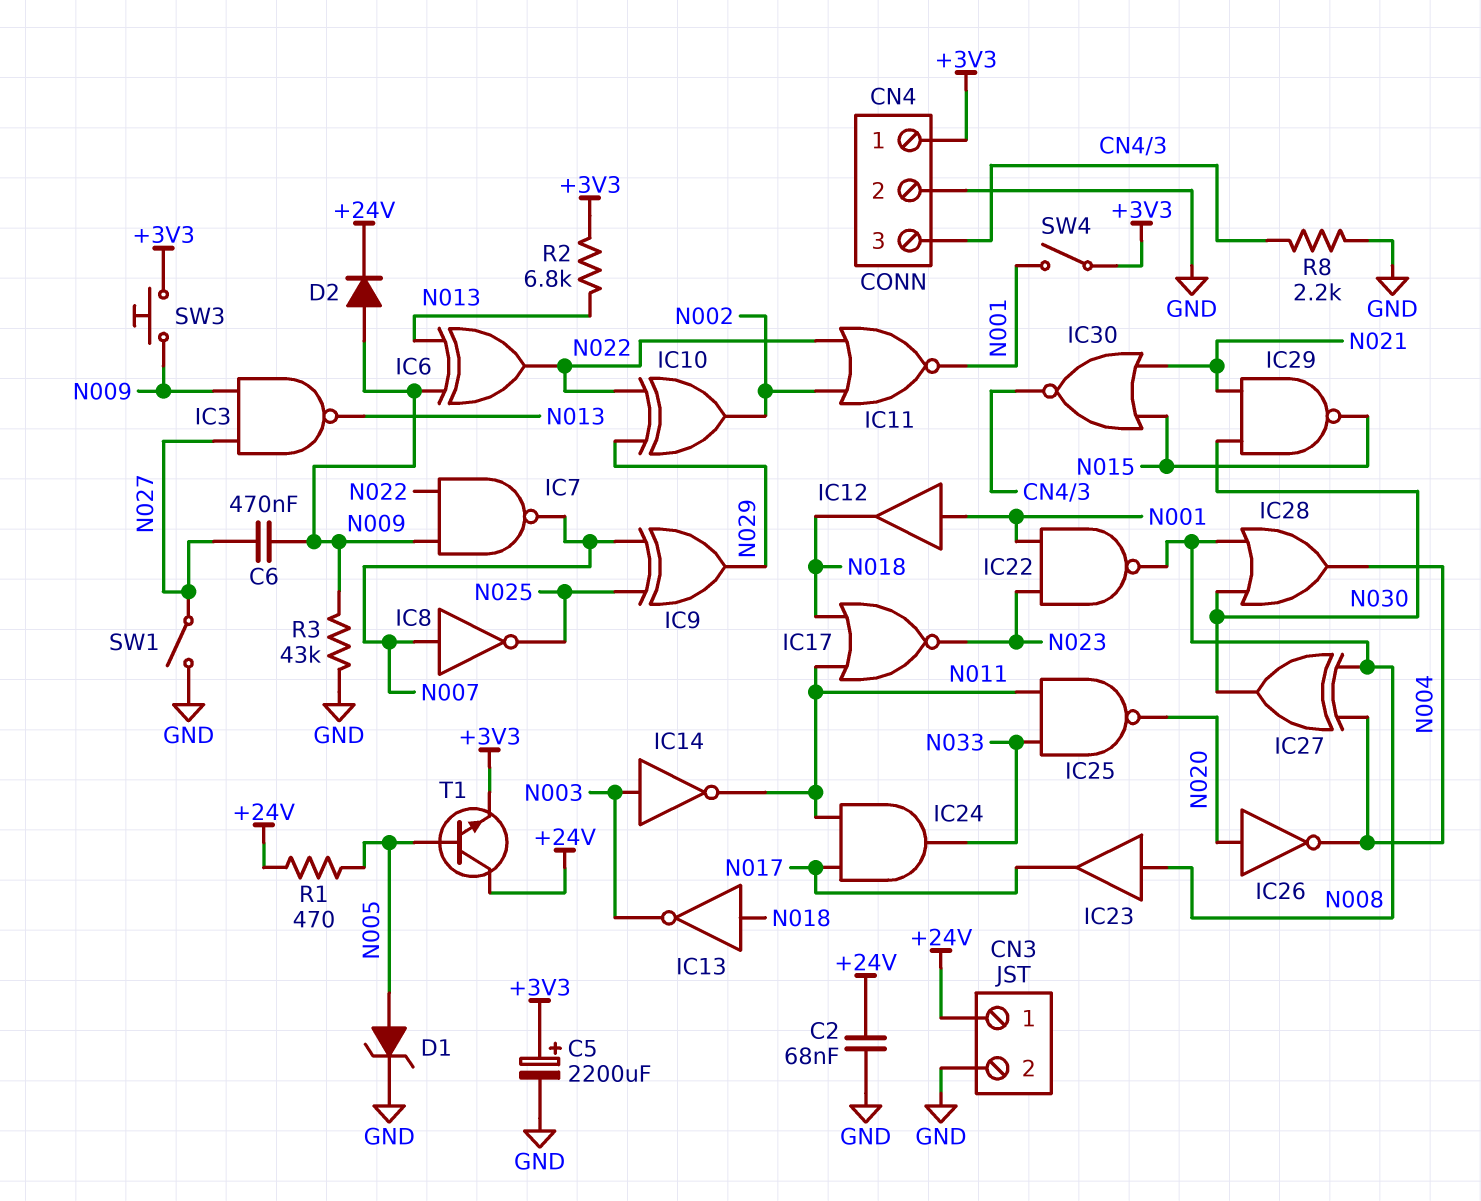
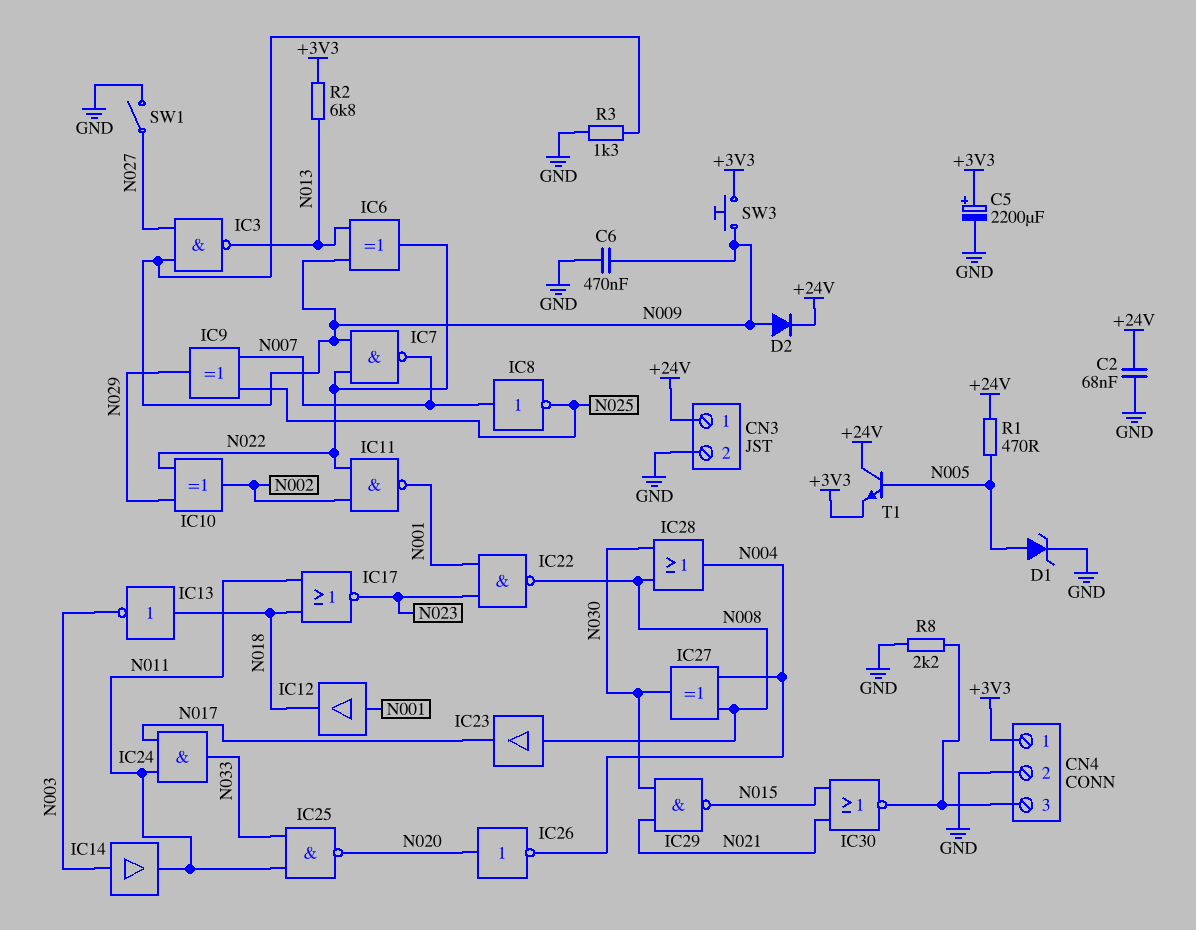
C6: 470nF (N009, N027) -> 470nF (GND, N009)
IC11: NOR (in N002, in N022, out N001) -> NAND (in N002, in N022, out N001)
IC14: NOT (in N003, out N011) -> buffer (in N003, out N011)
R3: 43k (GND, N009) -> 1.3k (GND, N009)
SW4: switch (+3V3, N001) -> none

